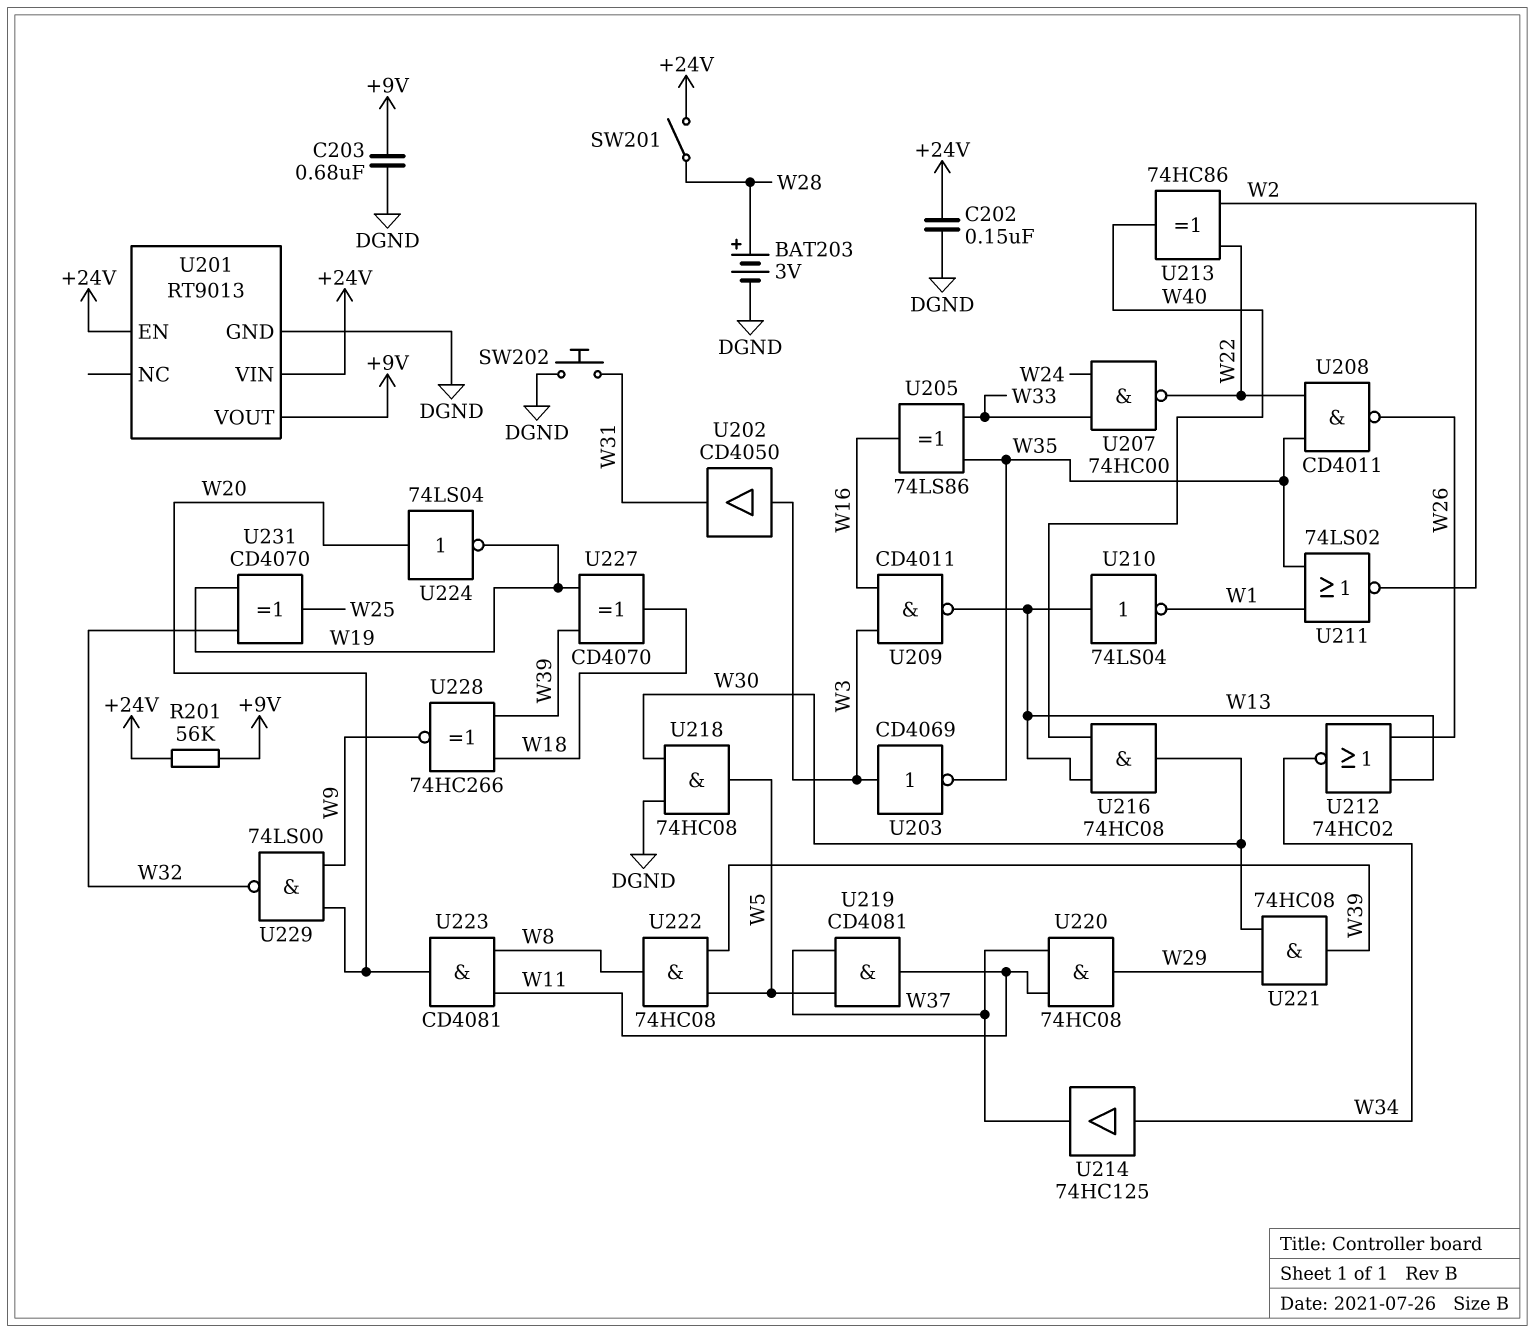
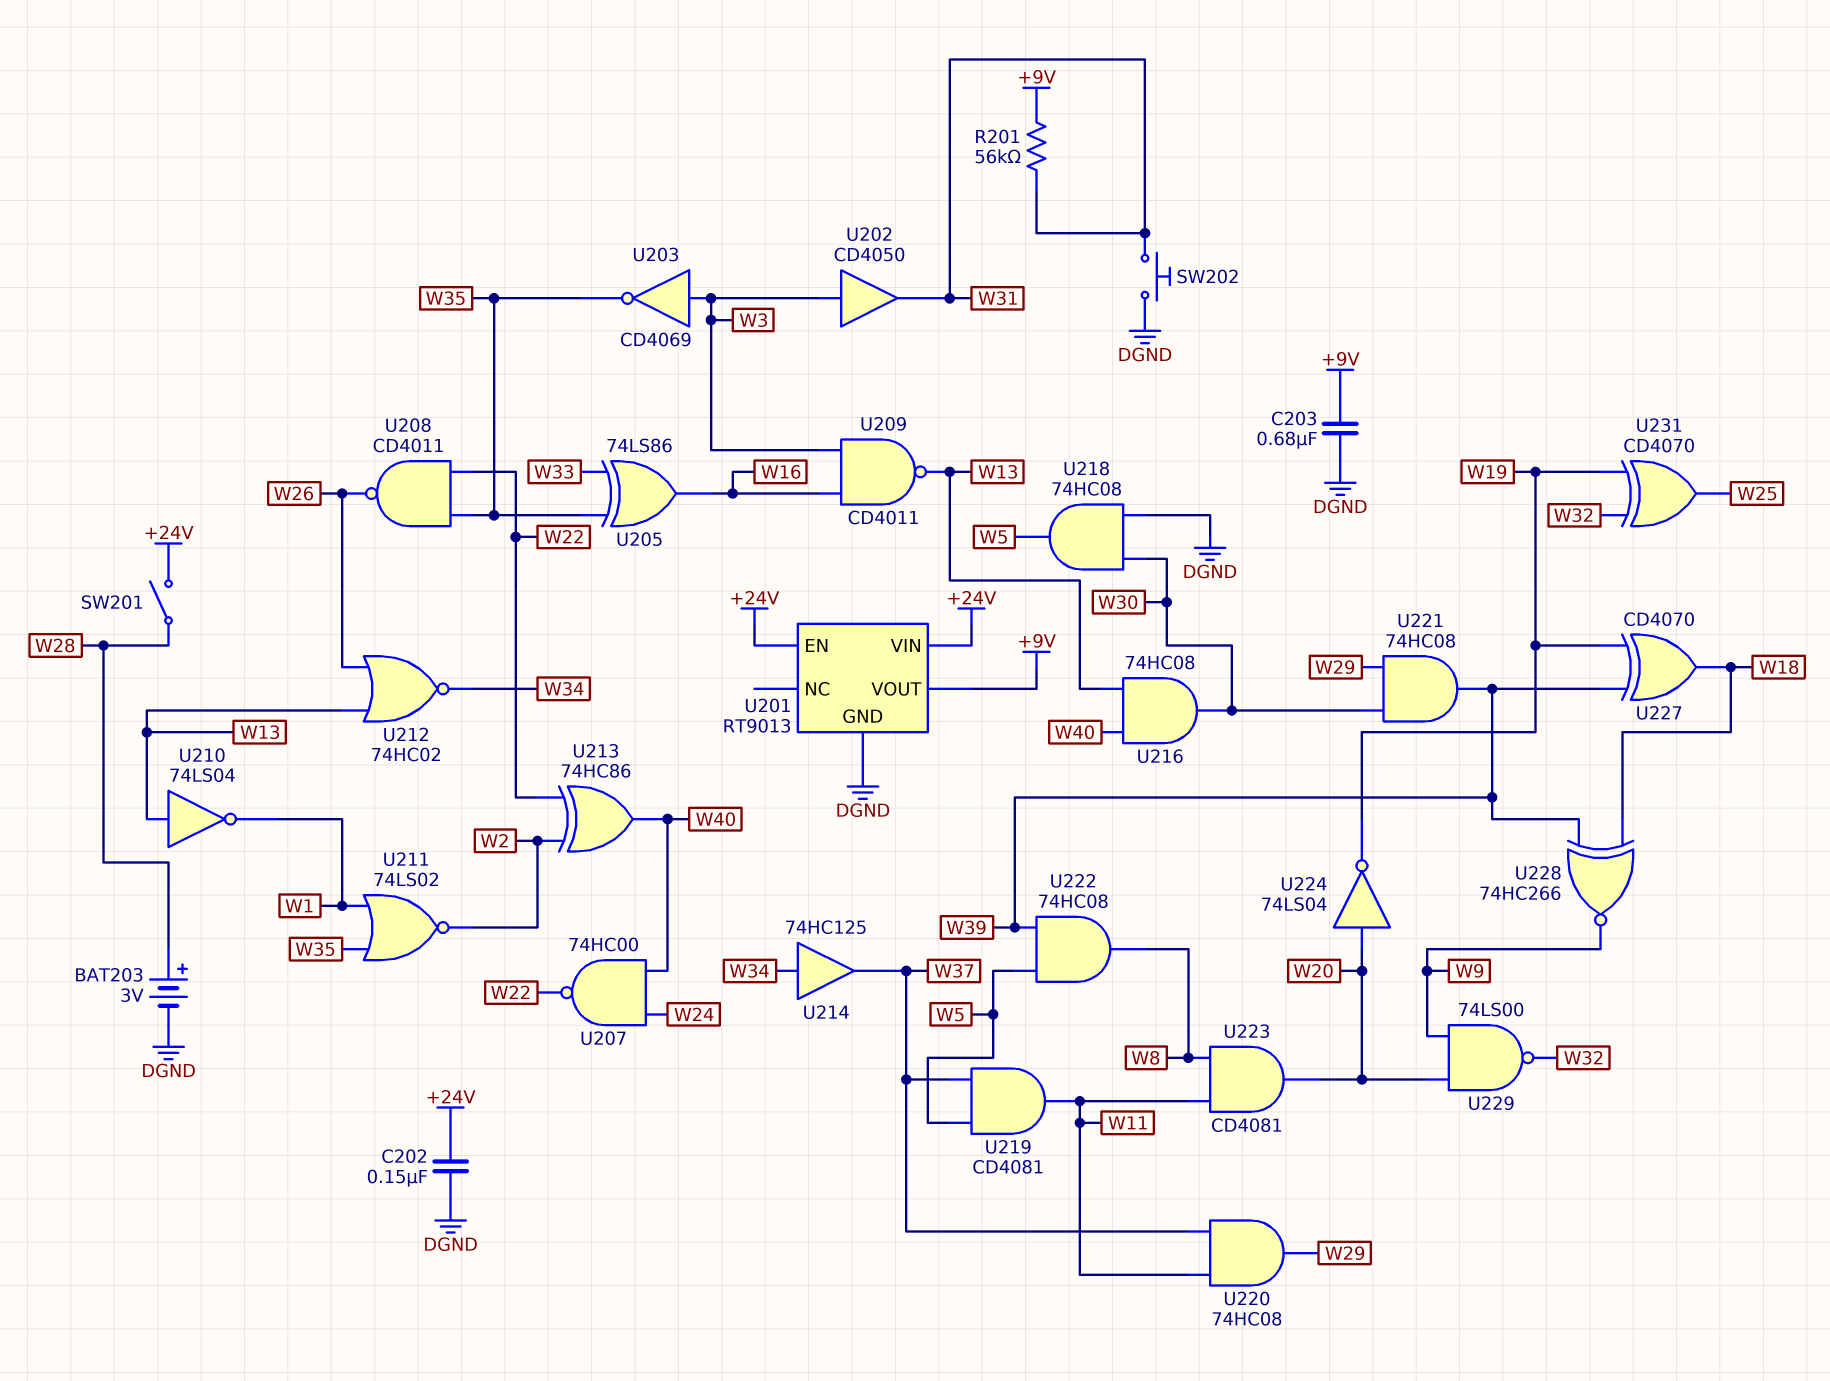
R201: 56k (+9V, +24V) -> 56k (+9V, W31)
U207: NAND 74HC00 (in W24, in W33, out W22) -> NAND 74HC00 (in W24, in W40, out W22)

